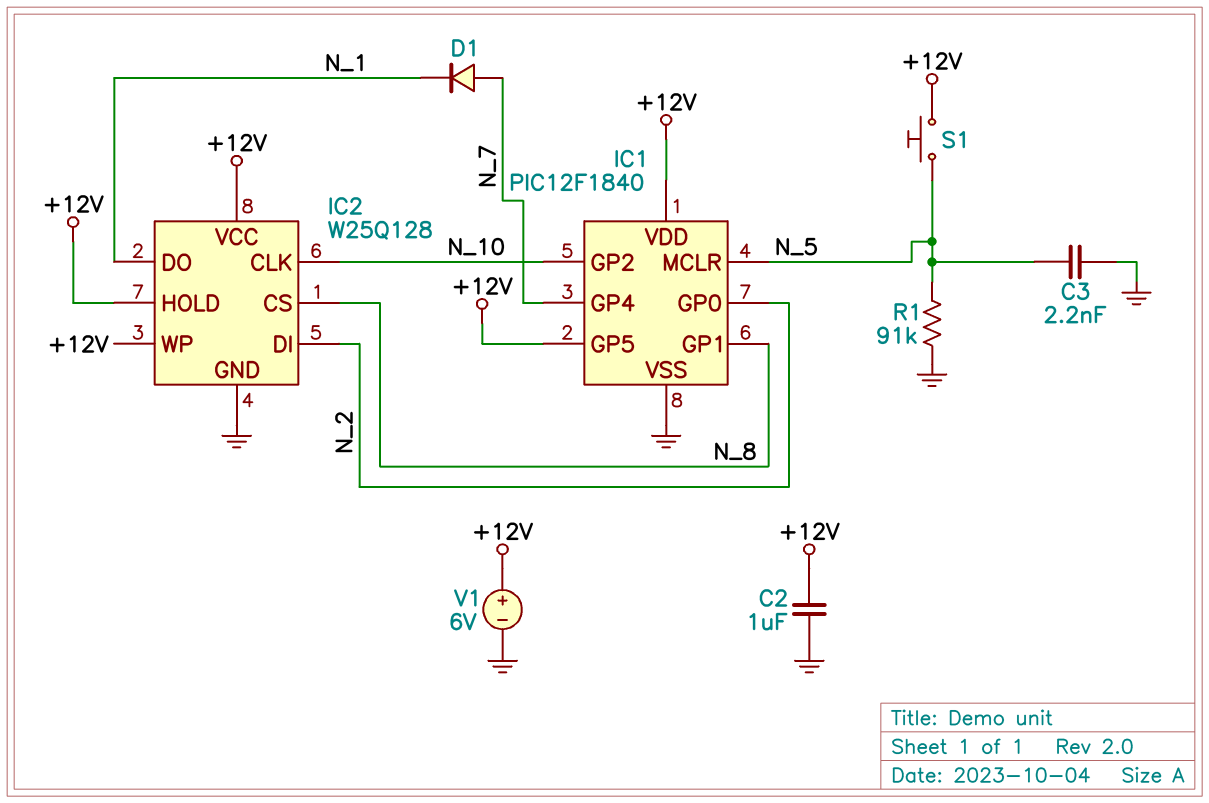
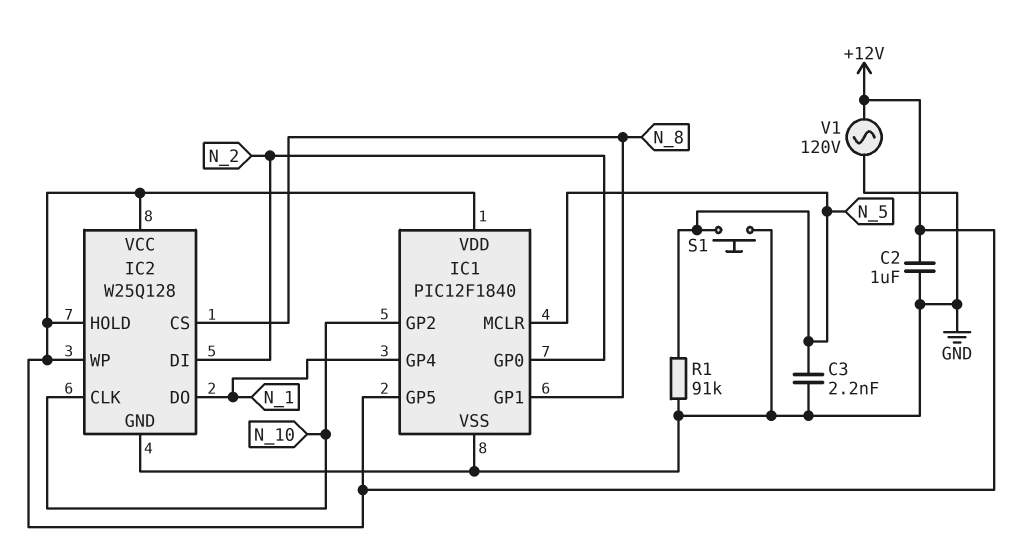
D1: diode (A N_7, K N_1) -> none
IC1 pin GP4: N_7 -> N_1
S1: button (+12V, N_5) -> button (GND, N_5)
V1: 6V (plus +12V, minus GND) -> AC 120V (+12V, GND)

